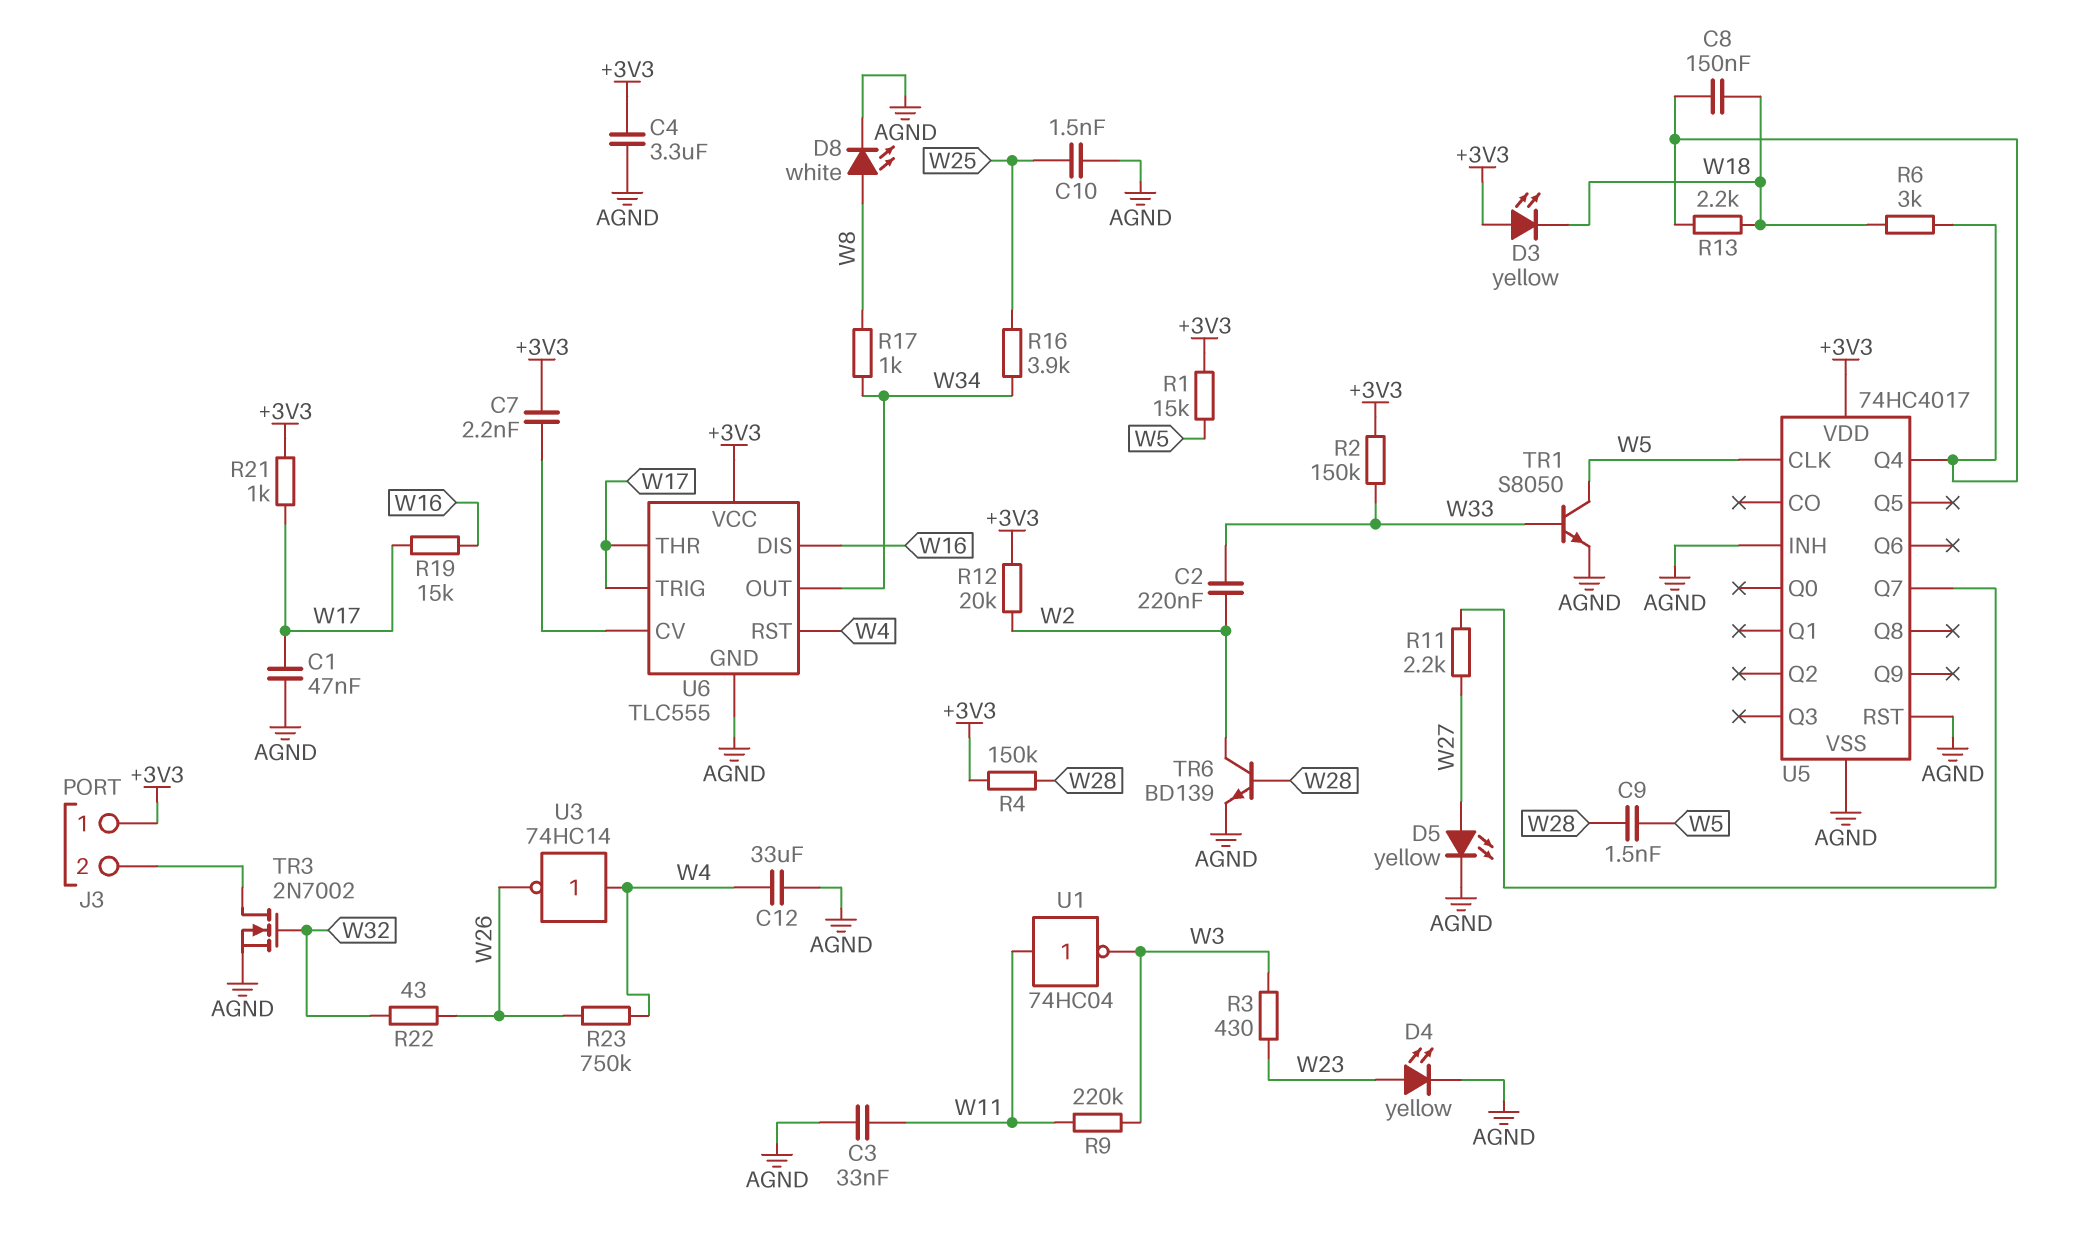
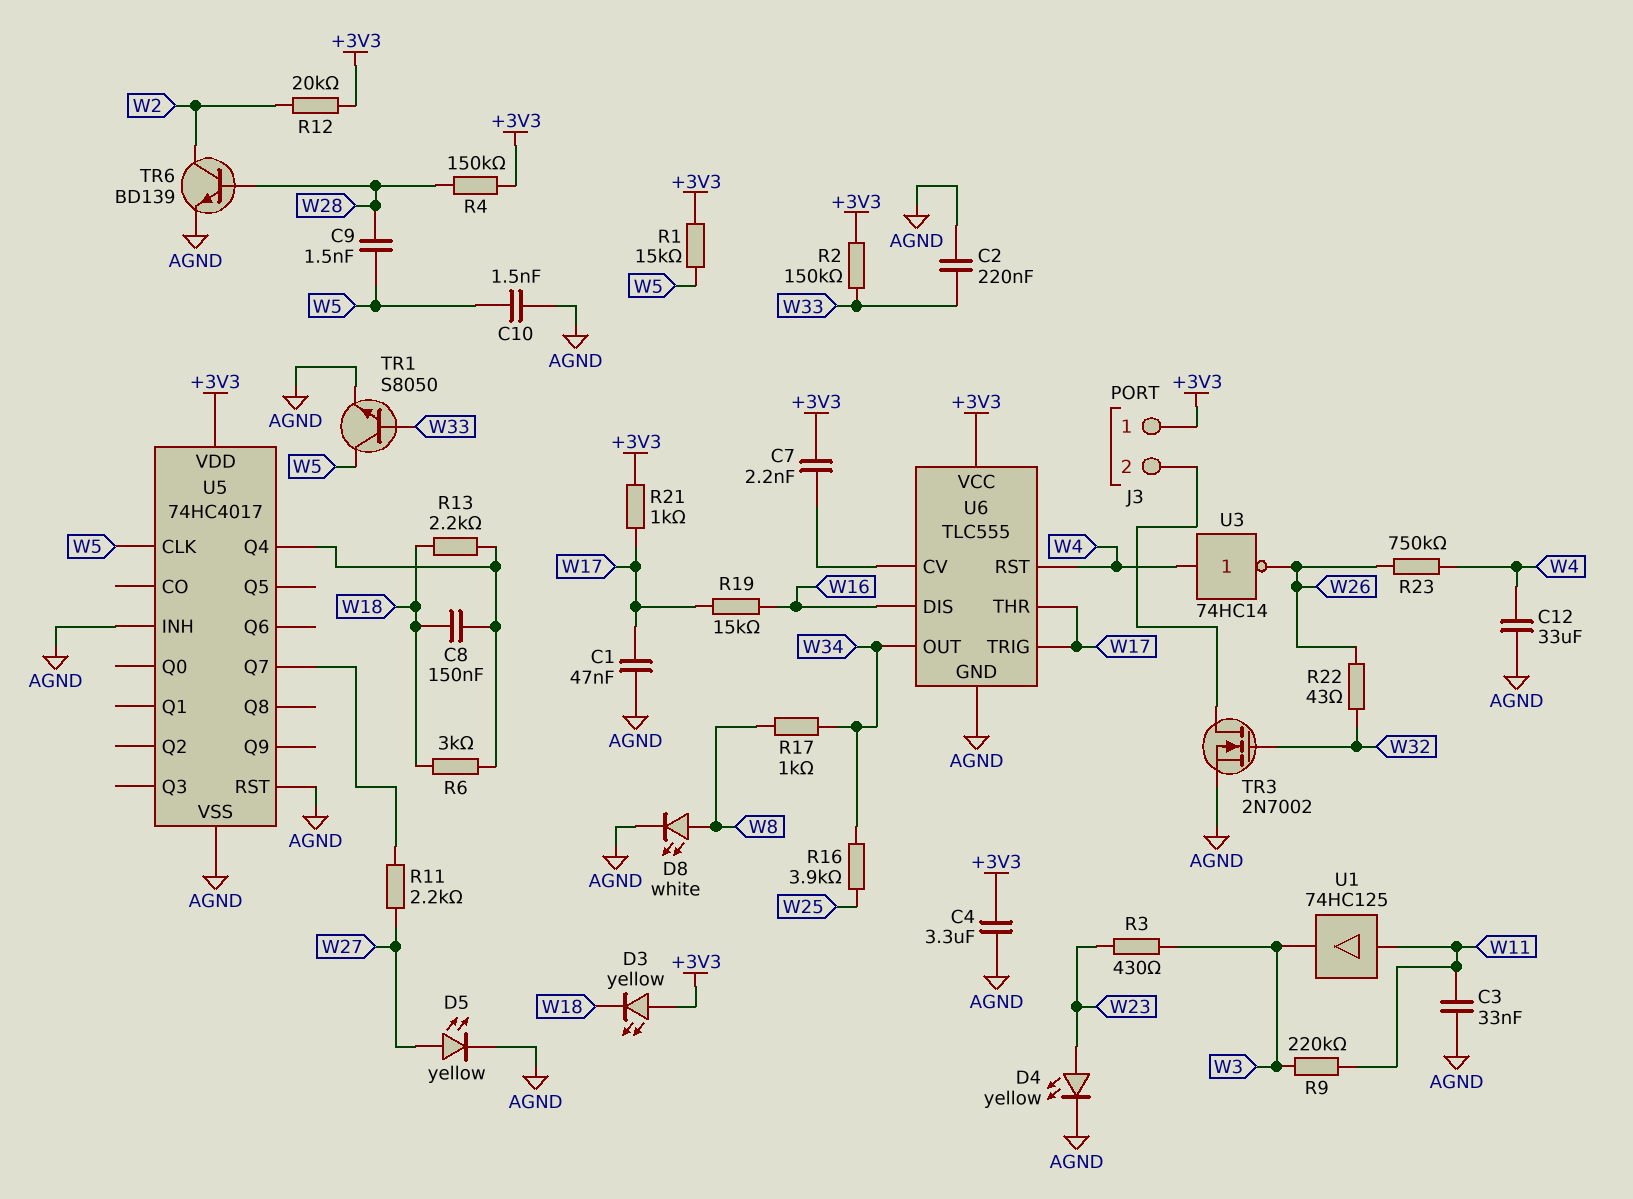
C2: 220nF (W2, W33) -> 220nF (AGND, W33)
C10: 1.5nF (AGND, W25) -> 1.5nF (AGND, W5)
U1: NOT 74HC04 (in W11, out W3) -> buffer 74HC125 (in W11, out W3)

